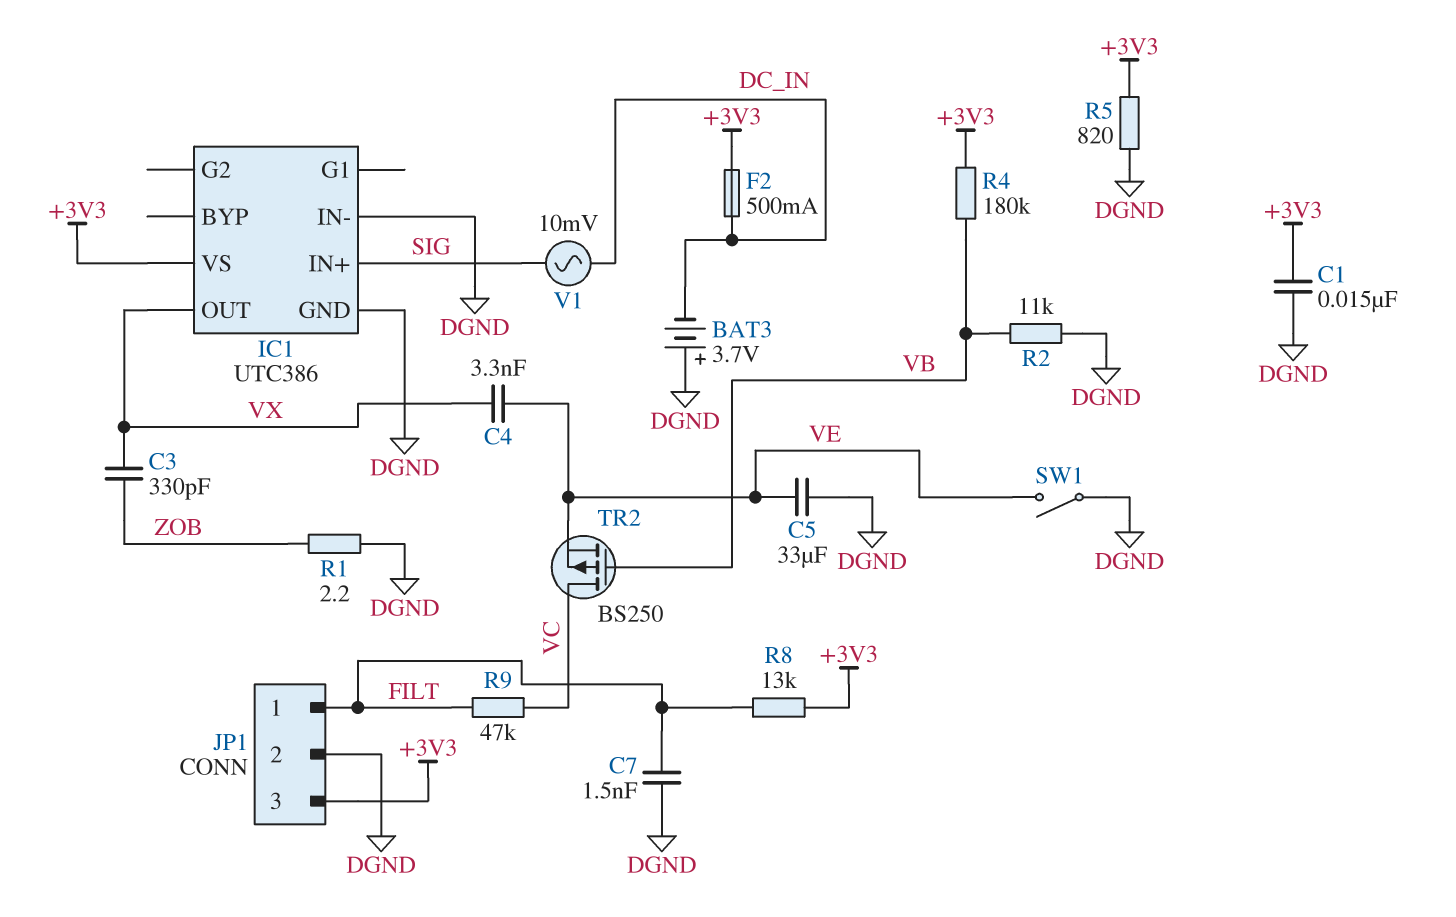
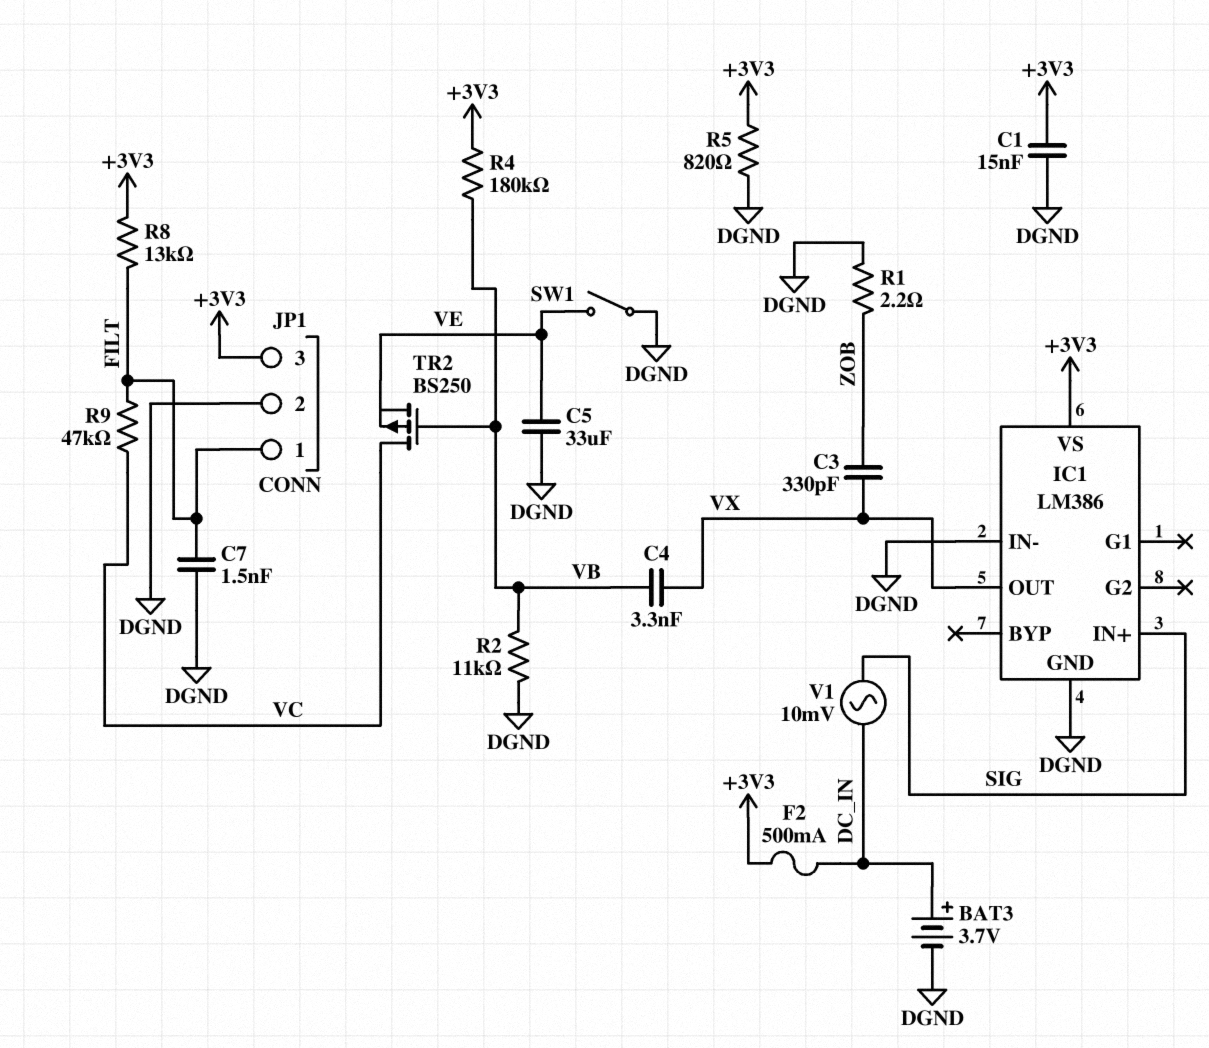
BAT3: 3.7V (plus DGND, minus DC_IN) -> 3.7V (plus DC_IN, minus DGND)
C4: 3.3nF (VE, VX) -> 3.3nF (VB, VX)
IC1: UTC386 -> LM386

